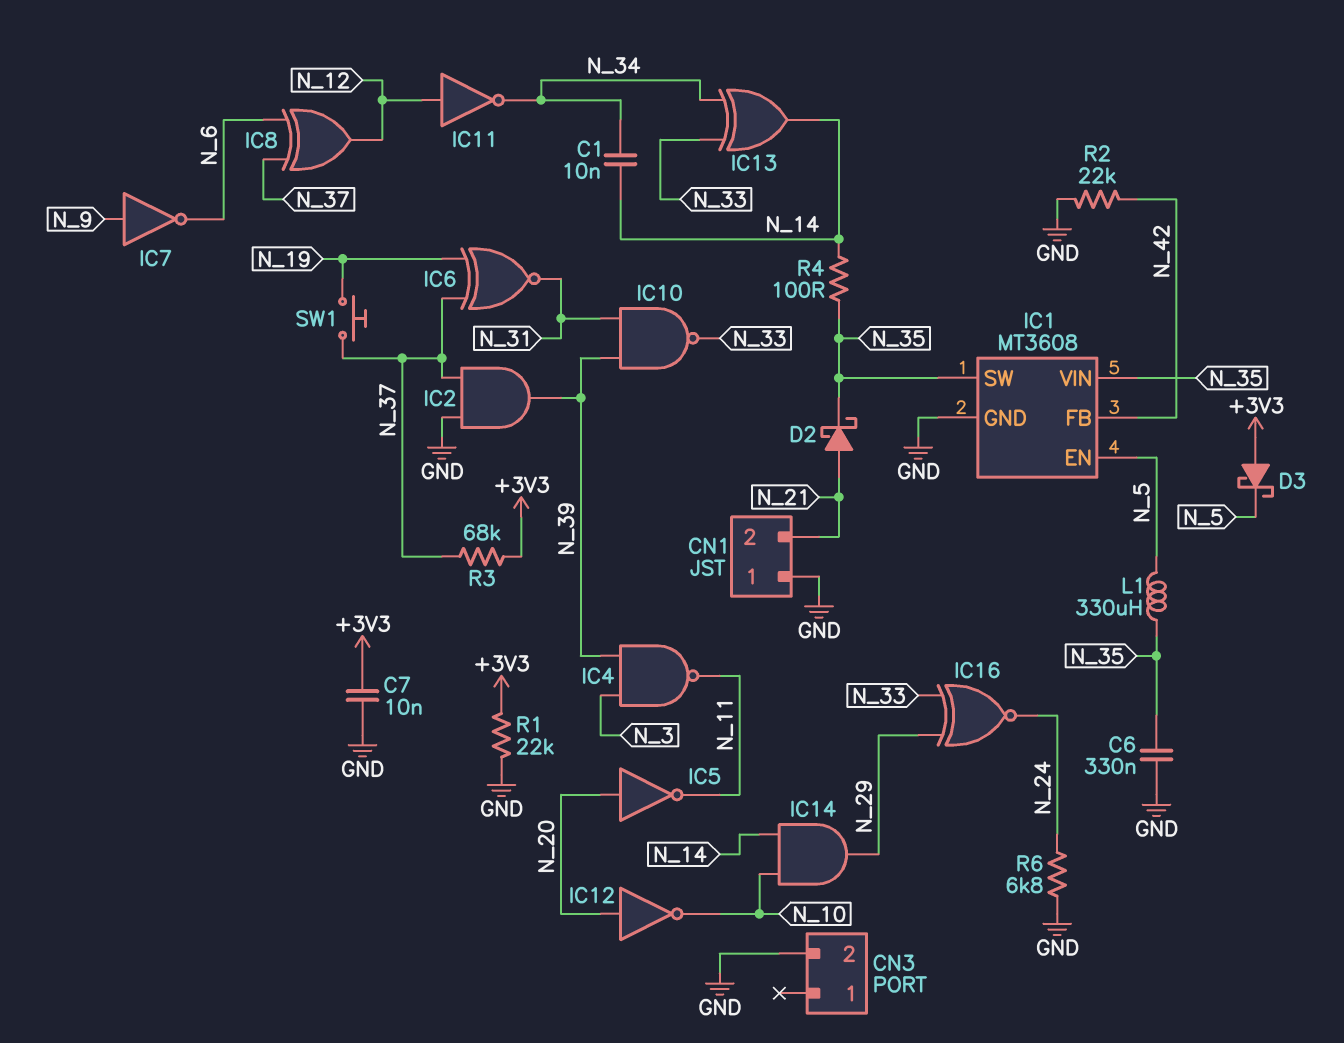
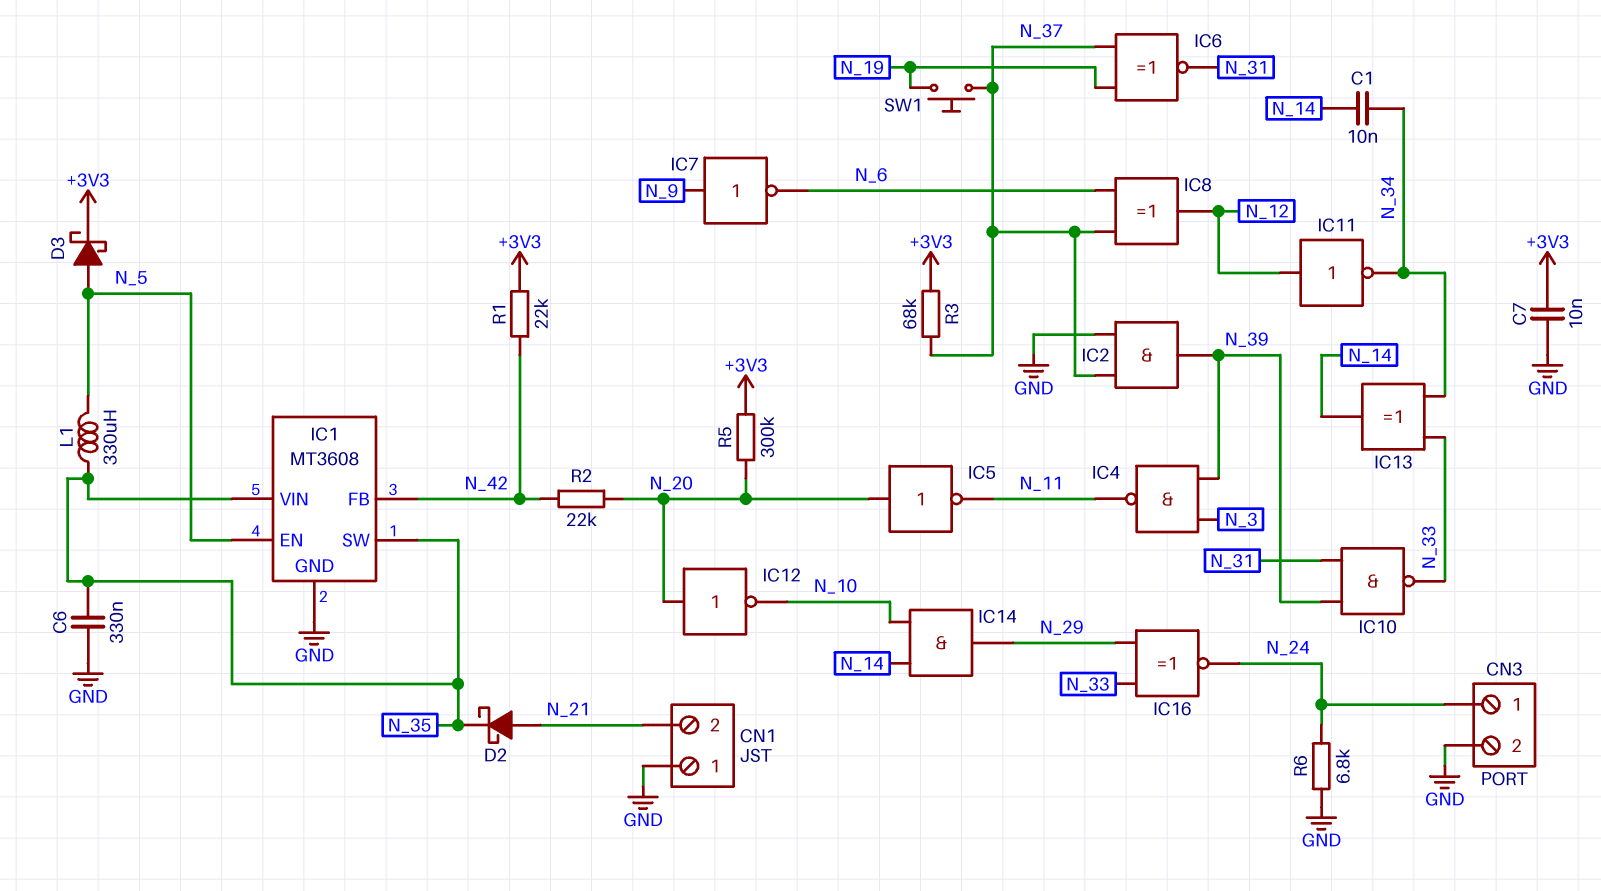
CN3 pin 1: none -> N_24
D3: schottky (A +3V3, K N_5) -> schottky (A N_5, K +3V3)
R1: 22k (+3V3, GND) -> 22k (+3V3, N_42)
R2: 22k (GND, N_42) -> 22k (N_20, N_42)
R4: 100 (N_14, N_35) -> none
R5: none -> 300k (+3V3, N_20)

